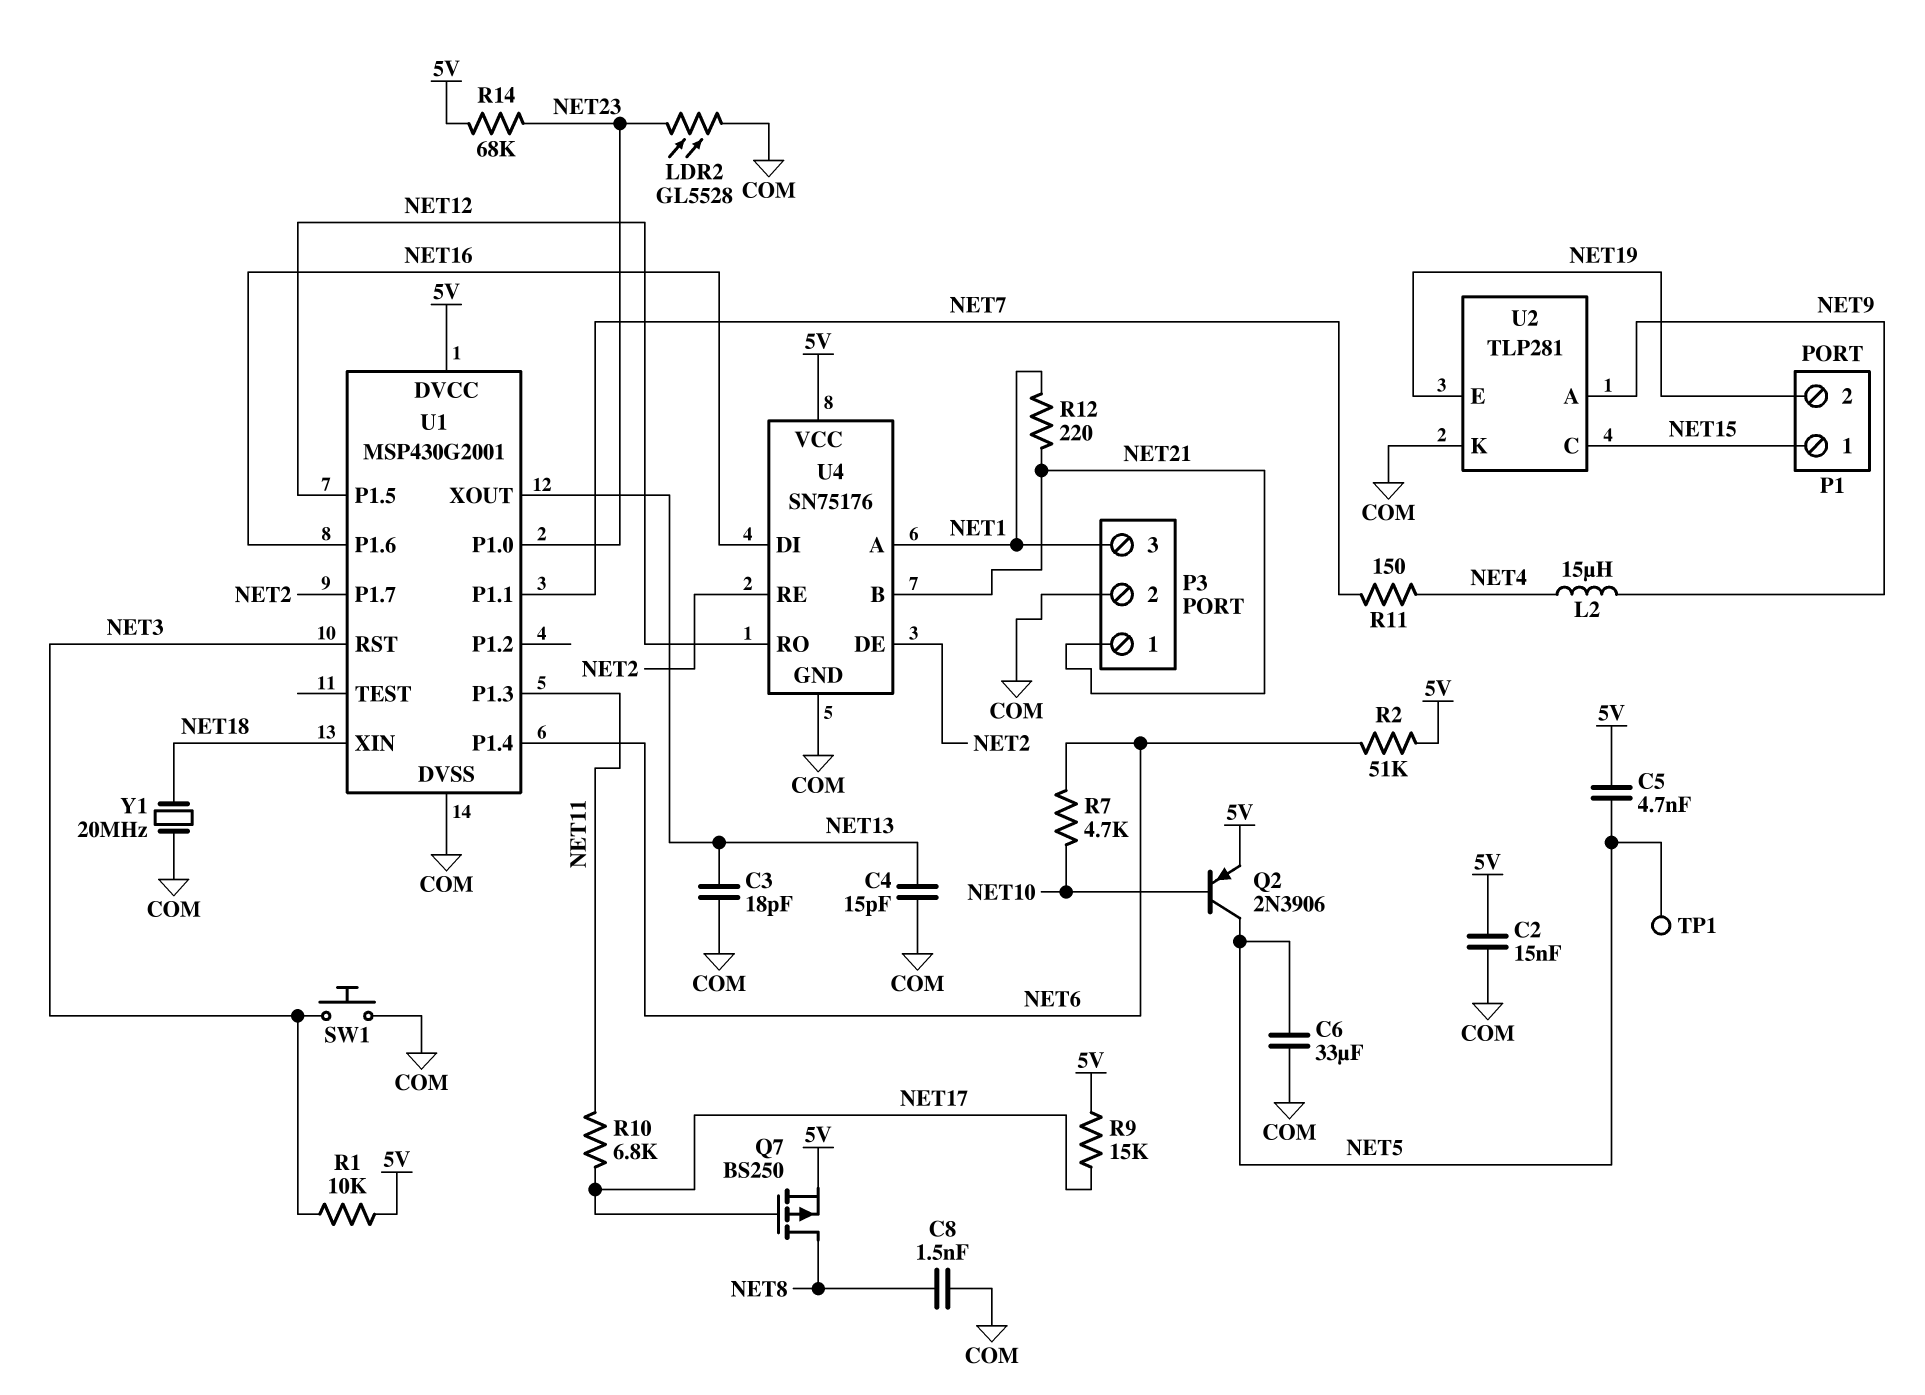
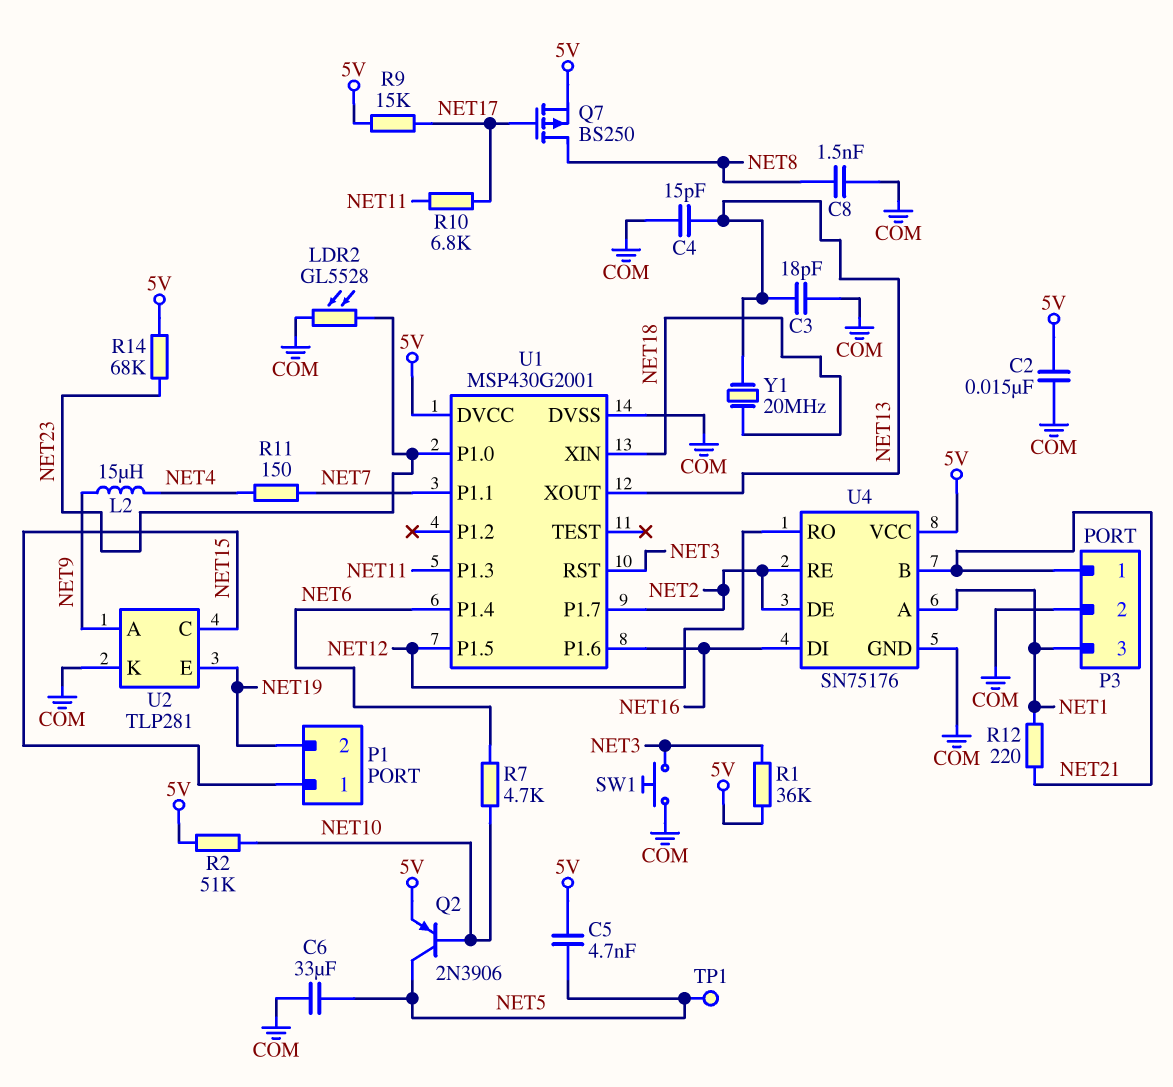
R1: 10k (5V, NET3) -> 36k (5V, NET3)
R2: 51k (5V, NET6) -> 51k (5V, NET10)
Y1: 20MHz (COM, NET18) -> 20MHz (NET13, NET18)

